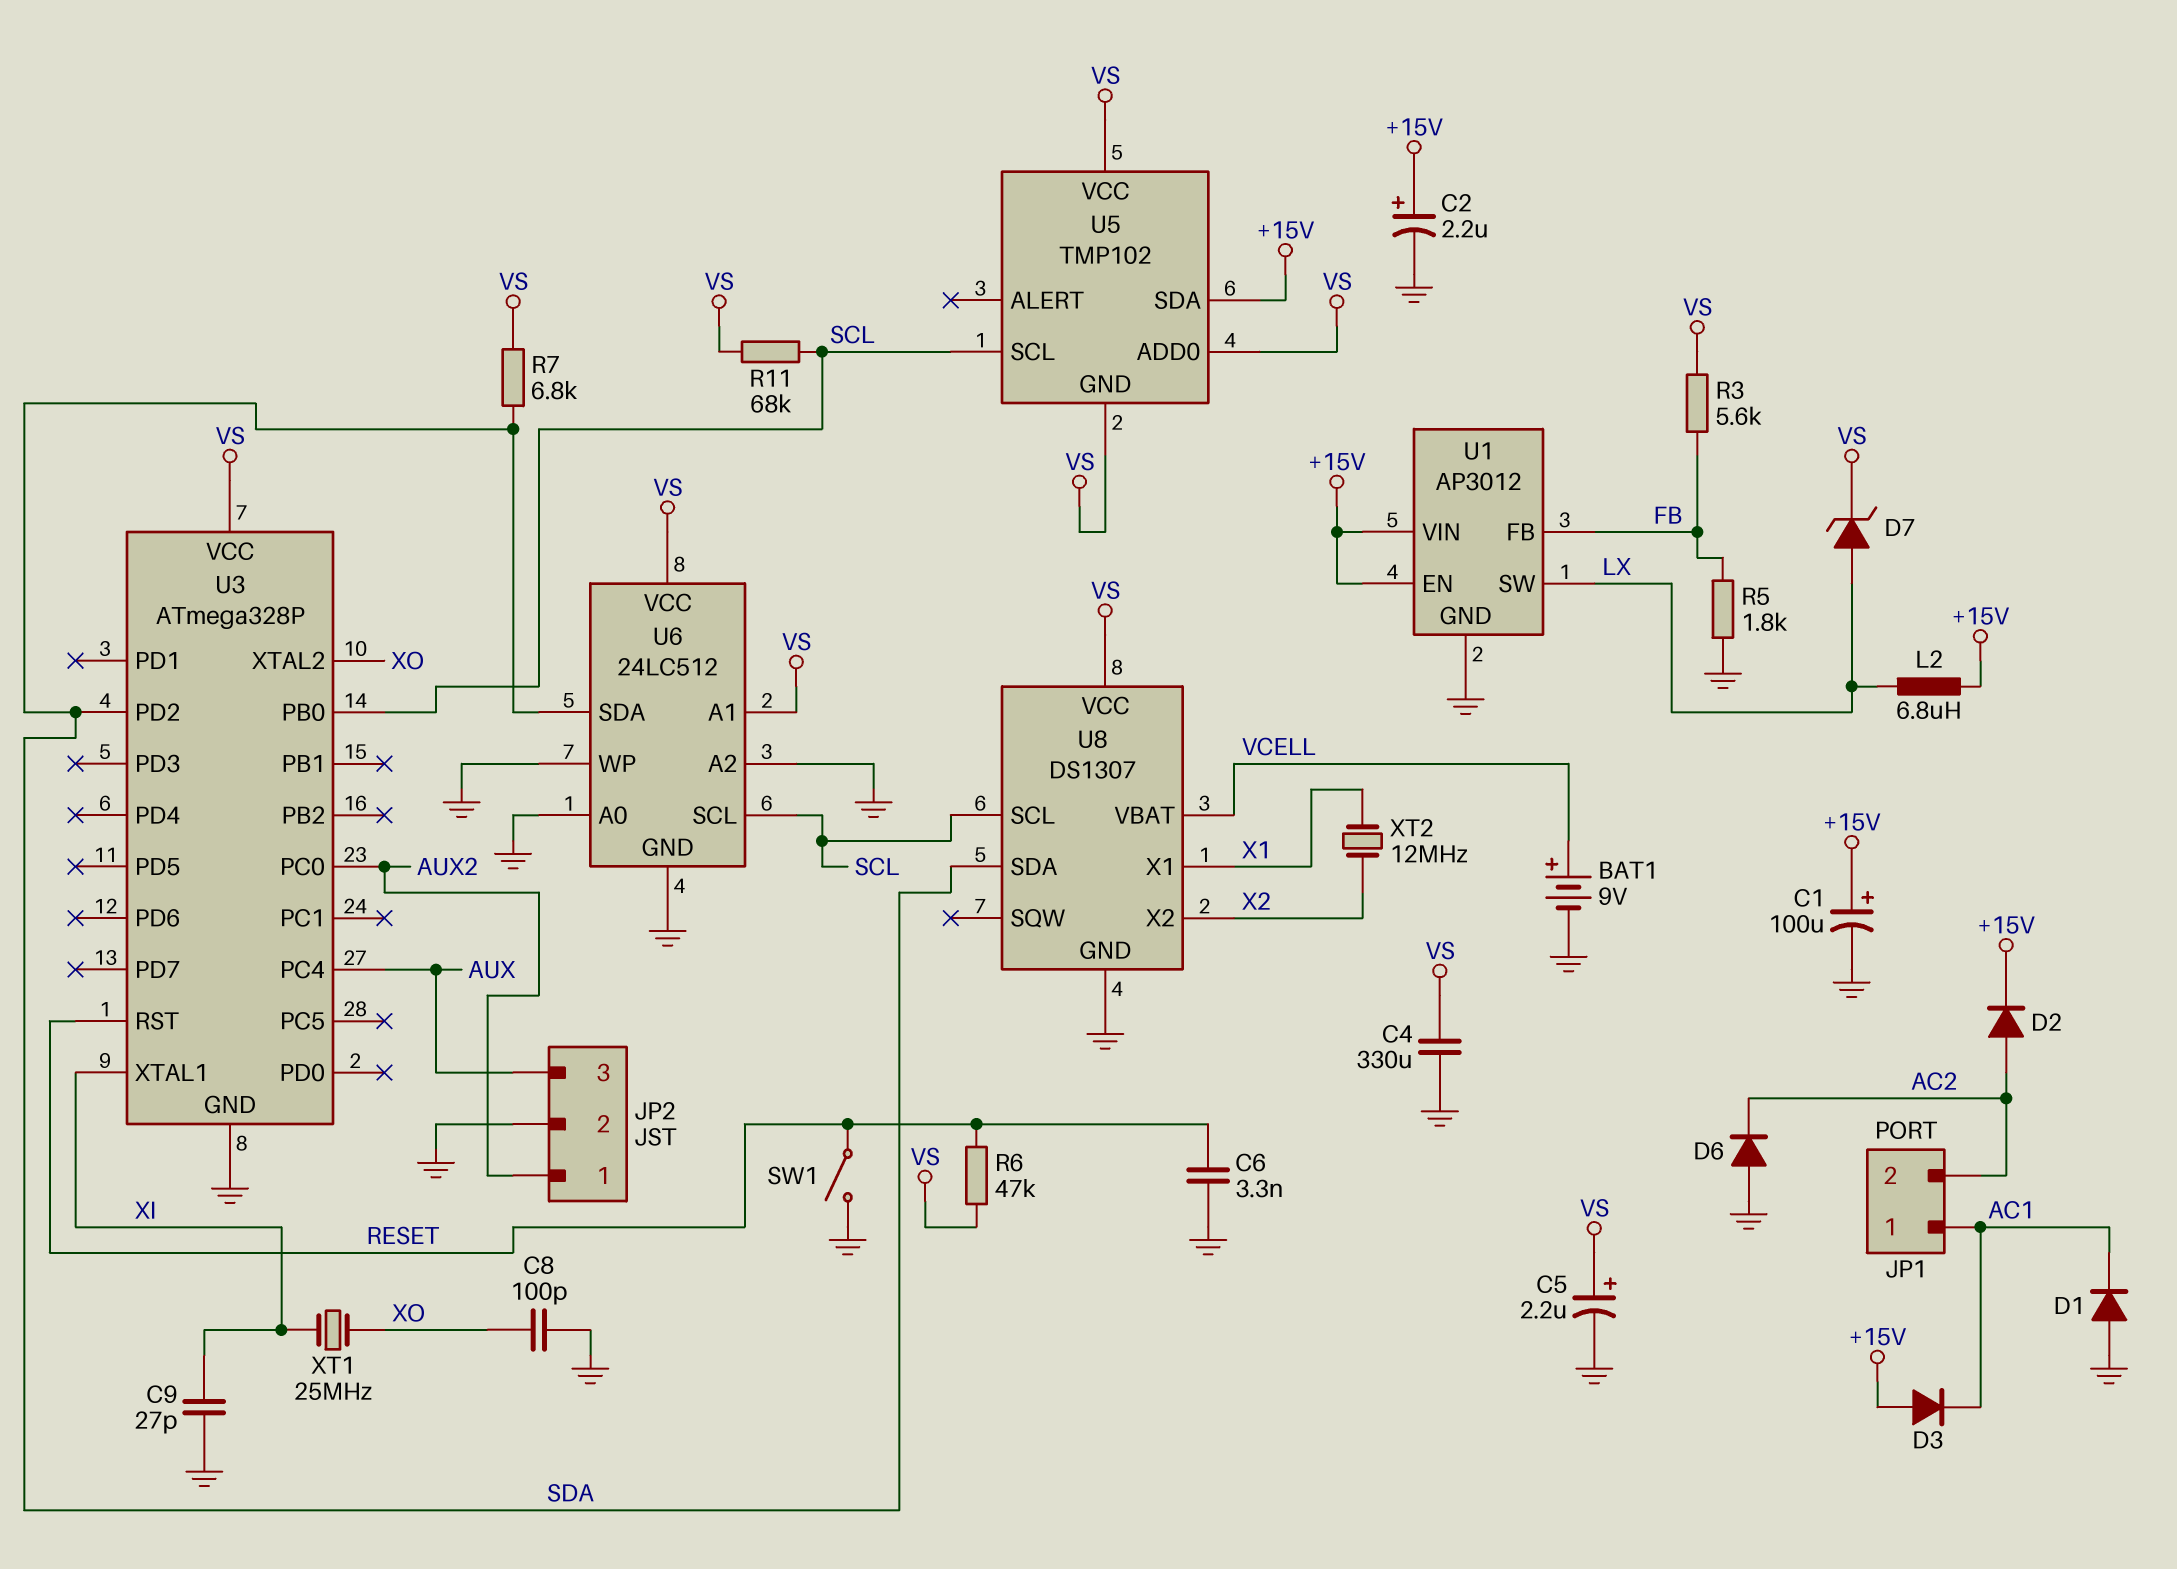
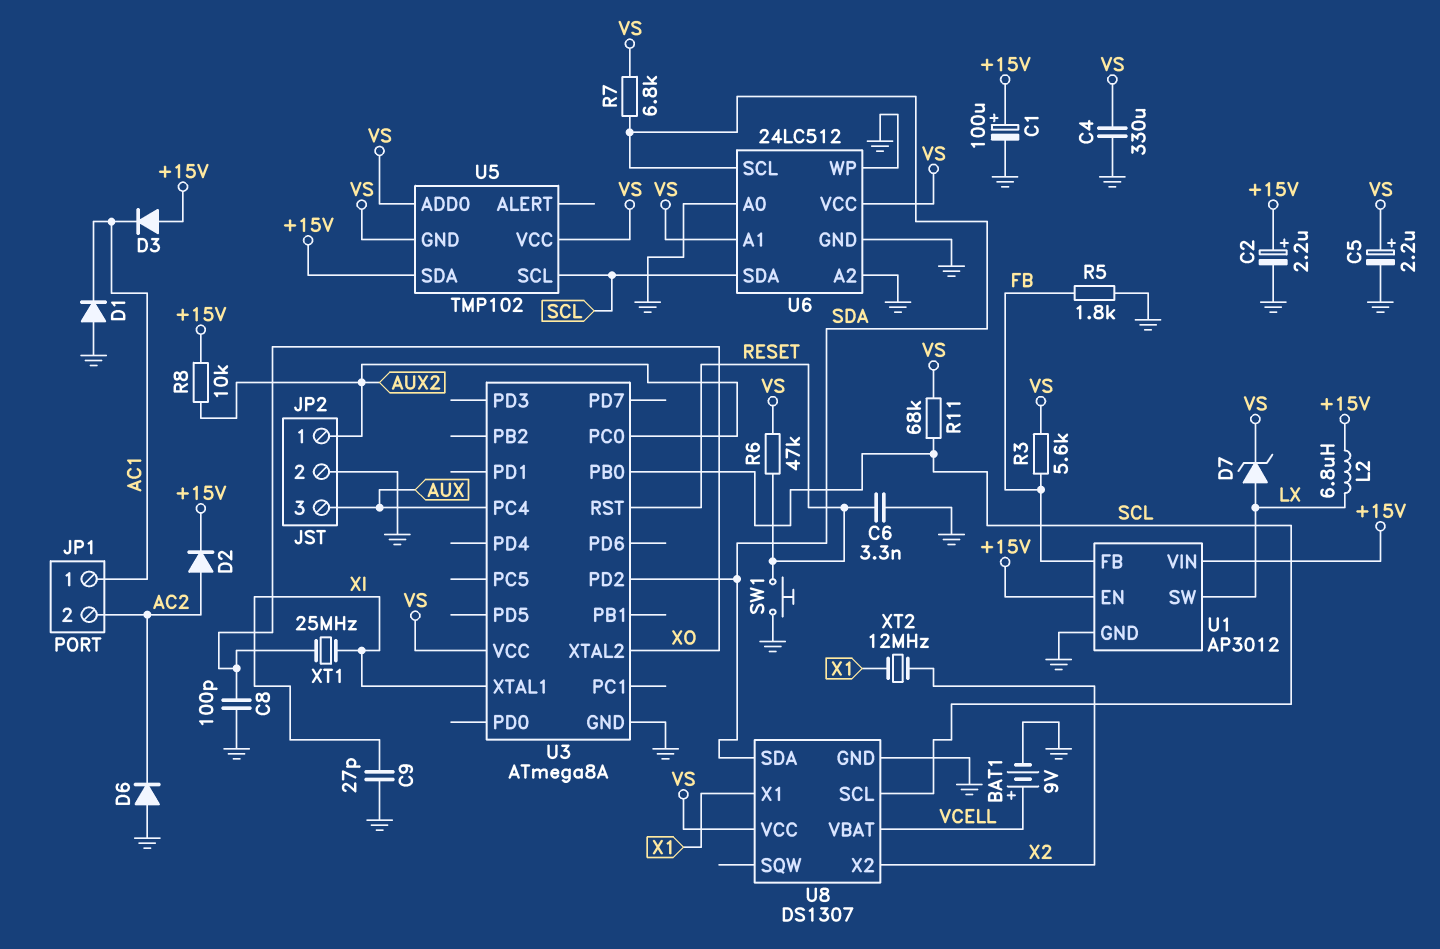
R8: none -> 10k (+15V, AUX2)
SW1: switch (GND, RESET) -> button (GND, RESET)
U3: ATmega328P -> ATmega8A
U6 pin SCL: SCL -> SDA
U6 pin SDA: SDA -> SCL

